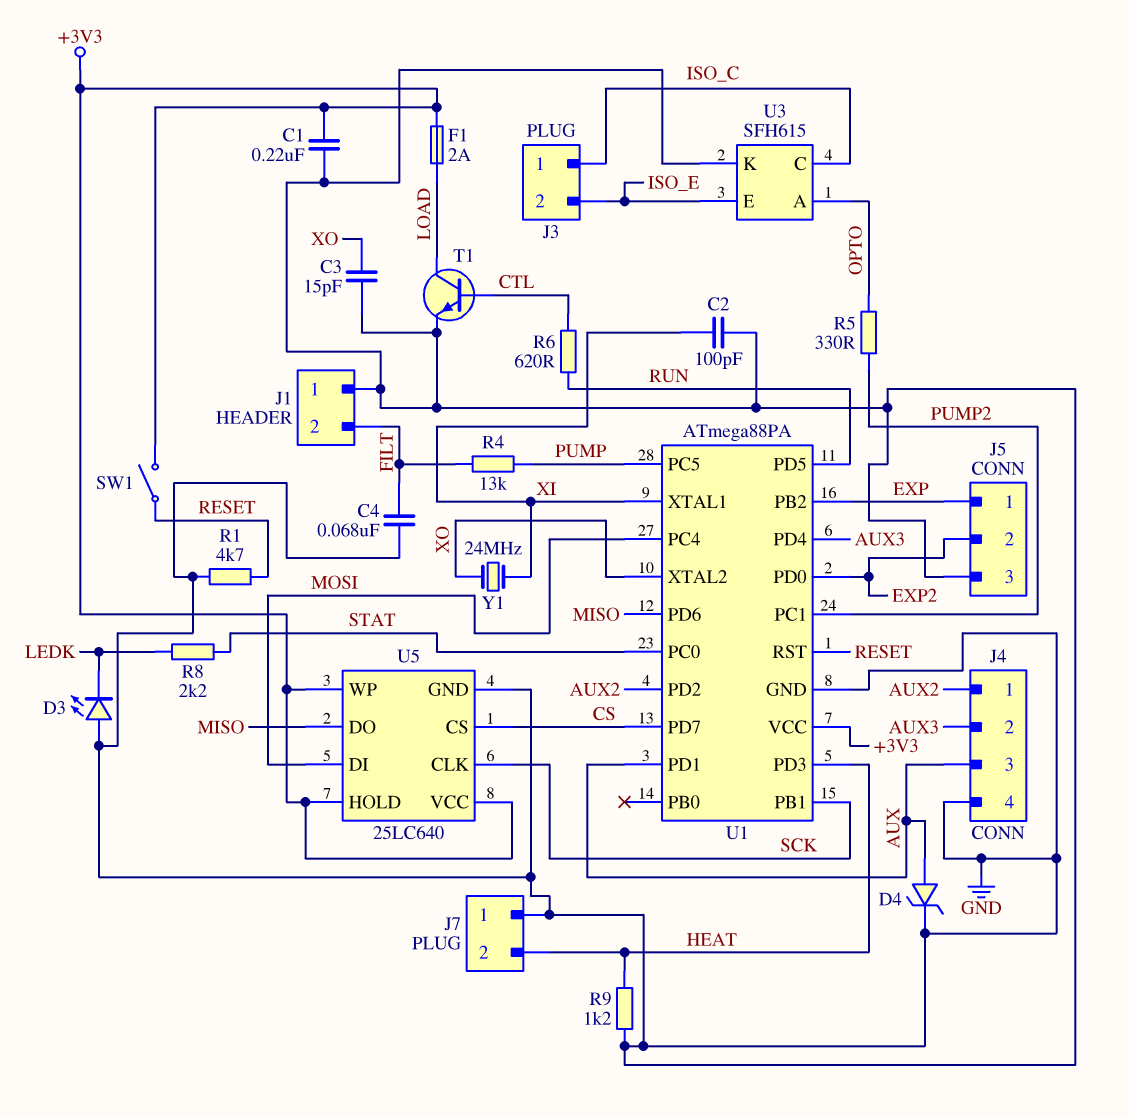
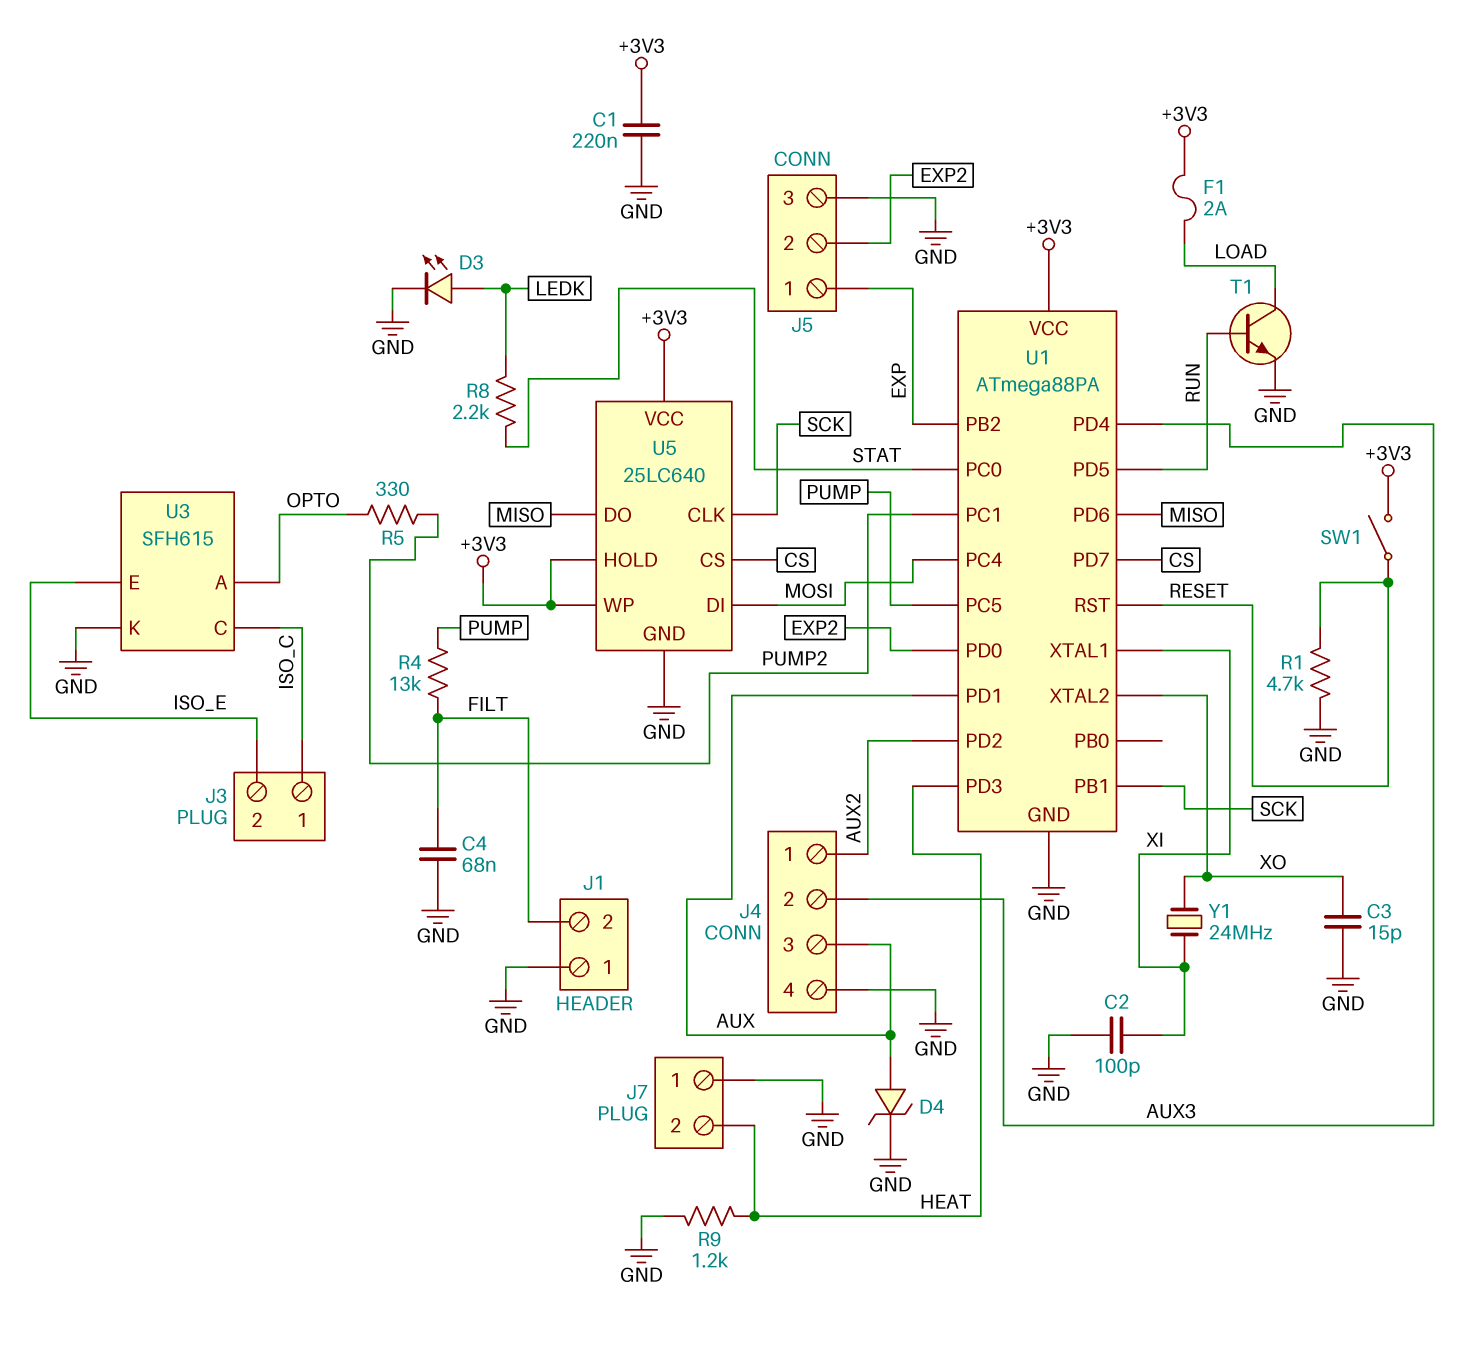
D3: LED (A GND, K LEDK) -> LED (A LEDK, K GND)
R6: 620 (CTL, RUN) -> none
T1: NPN (B CTL, C LOAD, E GND) -> NPN (B RUN, C LOAD, E GND)

